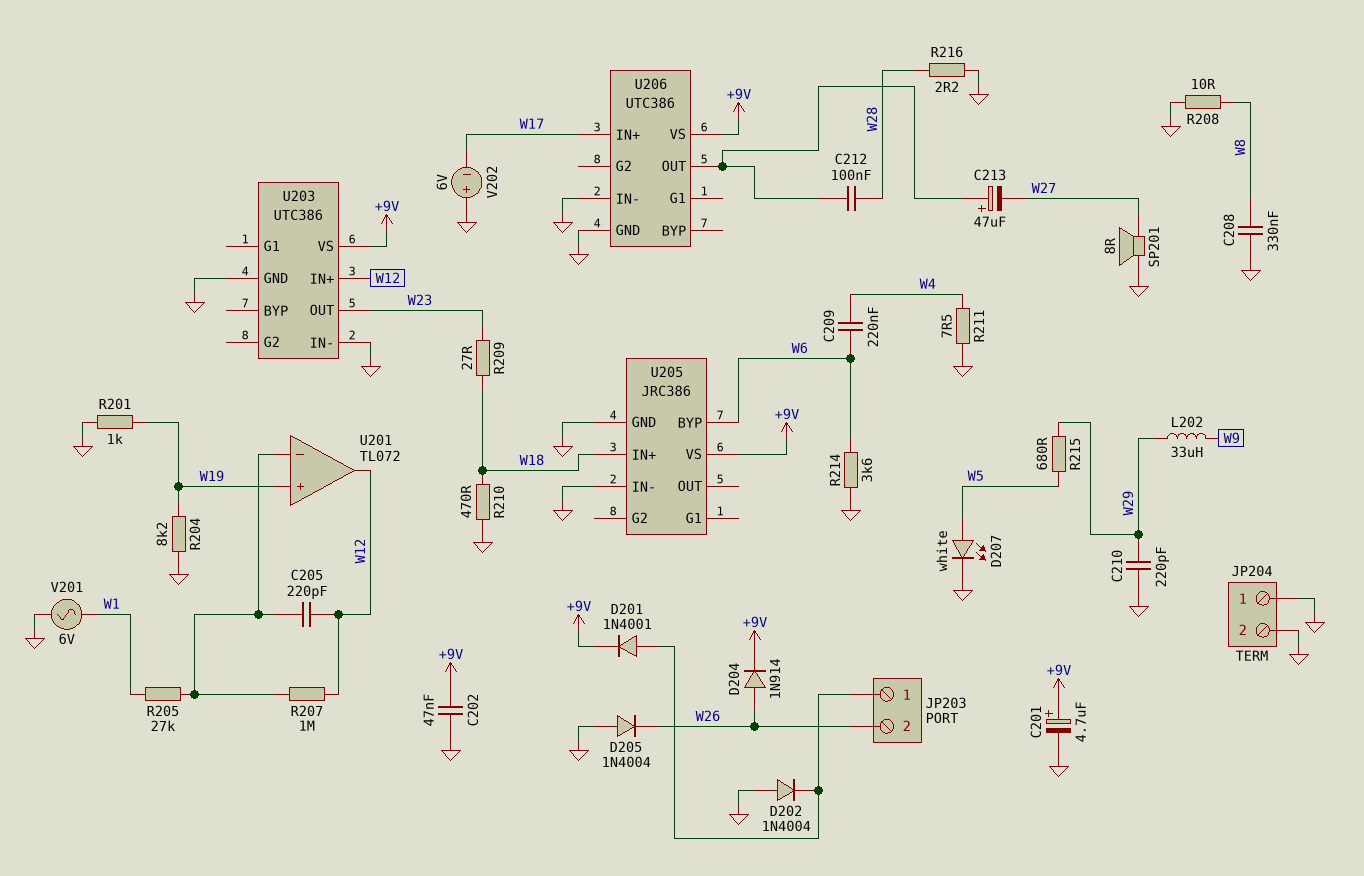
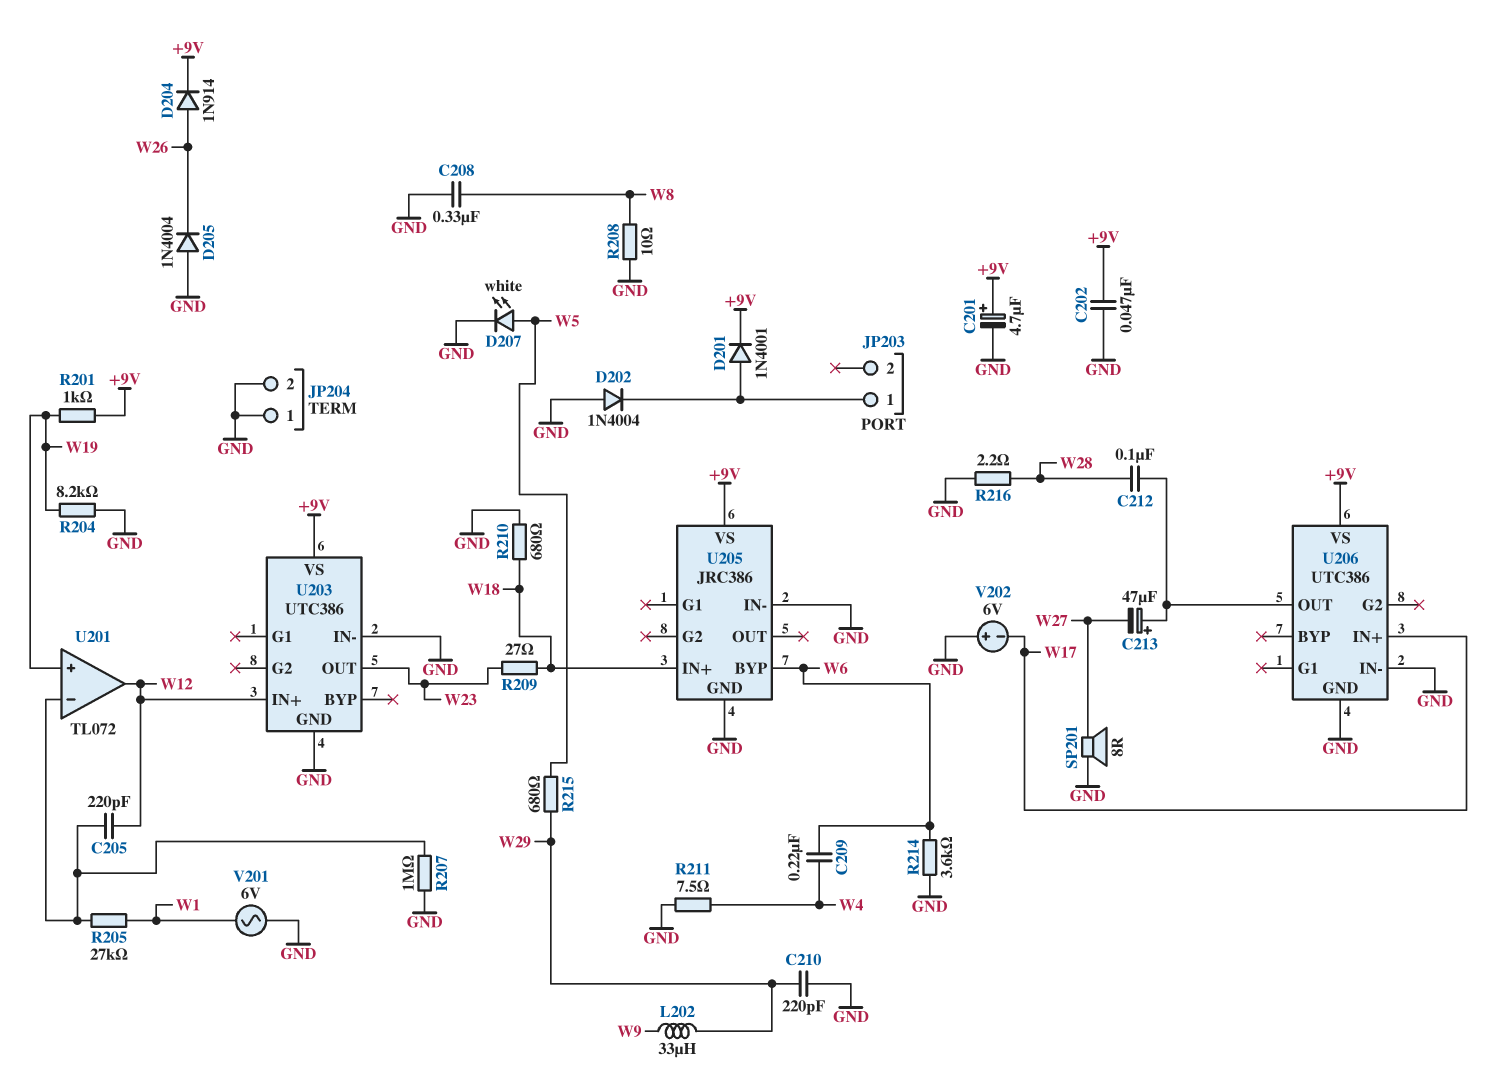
JP203 pin 2: W26 -> none
R201: 1k (GND, W19) -> 1k (+9V, W19)
R207: 1M (U201/in-, W12) -> 1M (GND, U201/in-)
R210: 470 (GND, W18) -> 680 (GND, W18)

